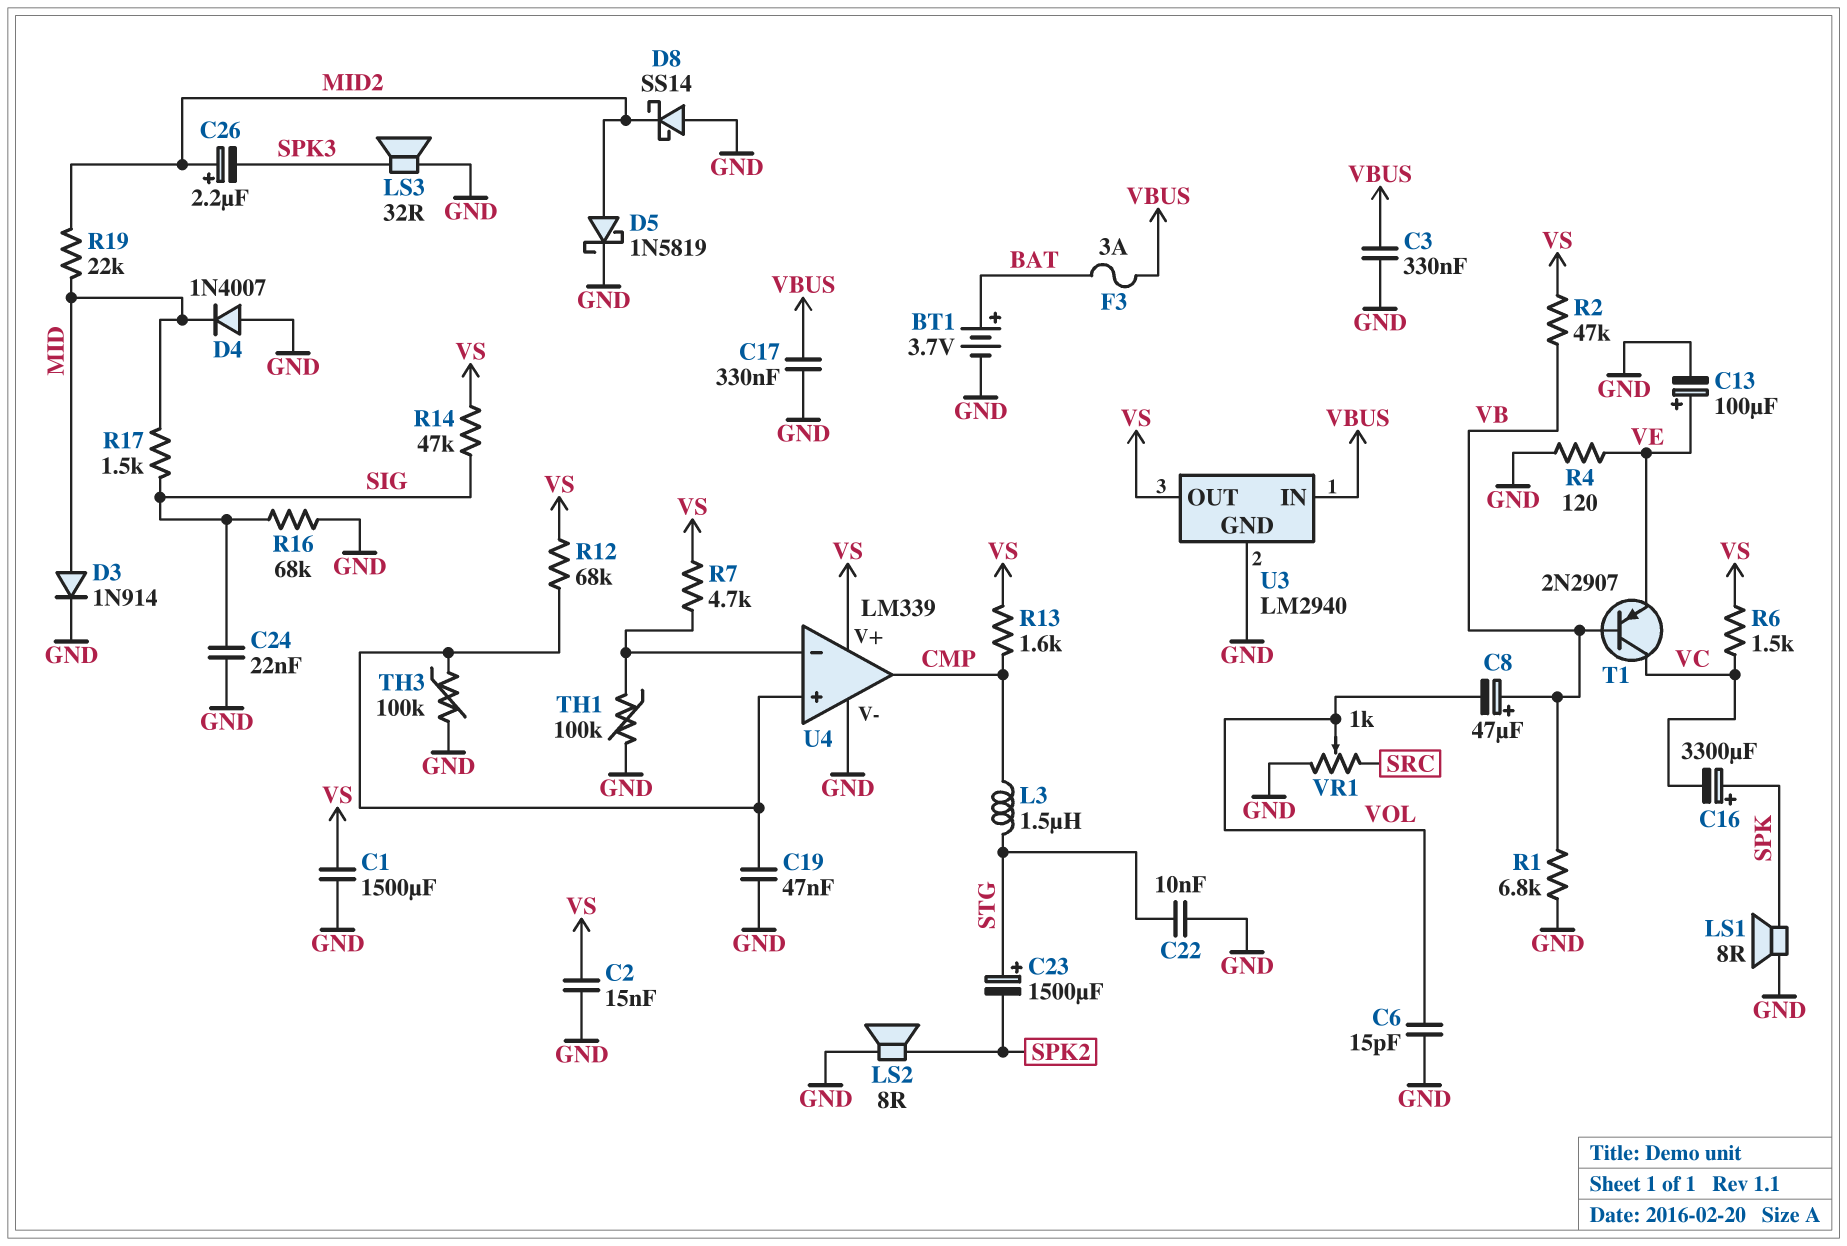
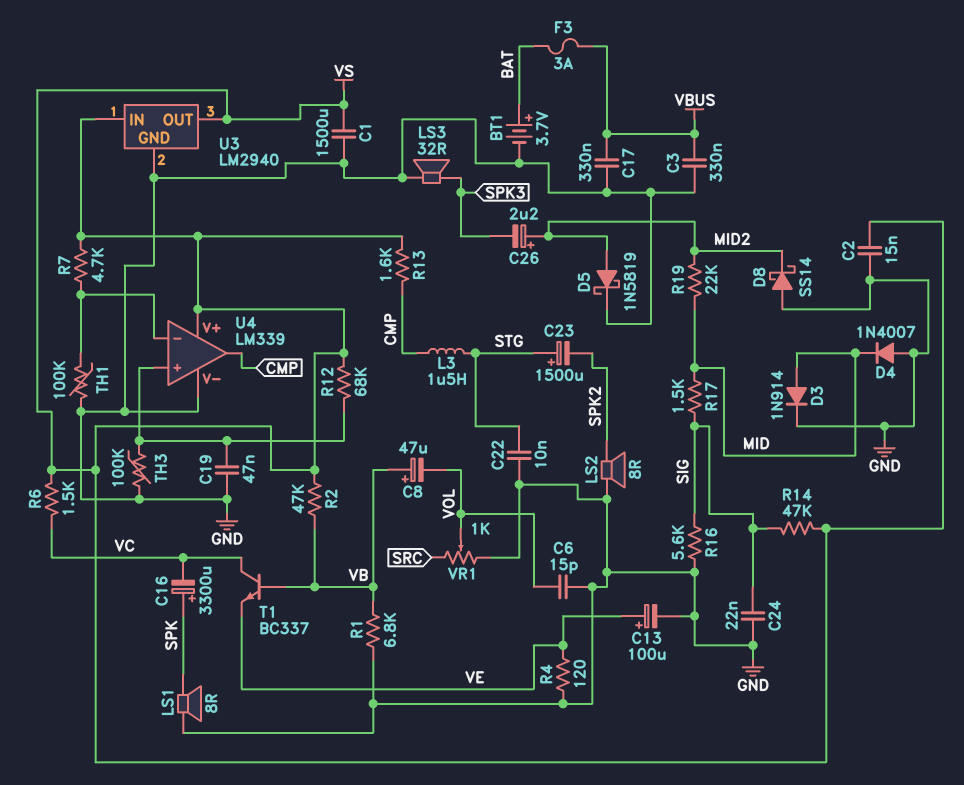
R16: 68k (GND, SIG) -> 5.6k (GND, SIG)
T1: PNP 2N2907 (B VB, C VC, E VE) -> NPN BC337 (B VB, C VC, E VE)
U3 pin IN: VBUS -> VS

